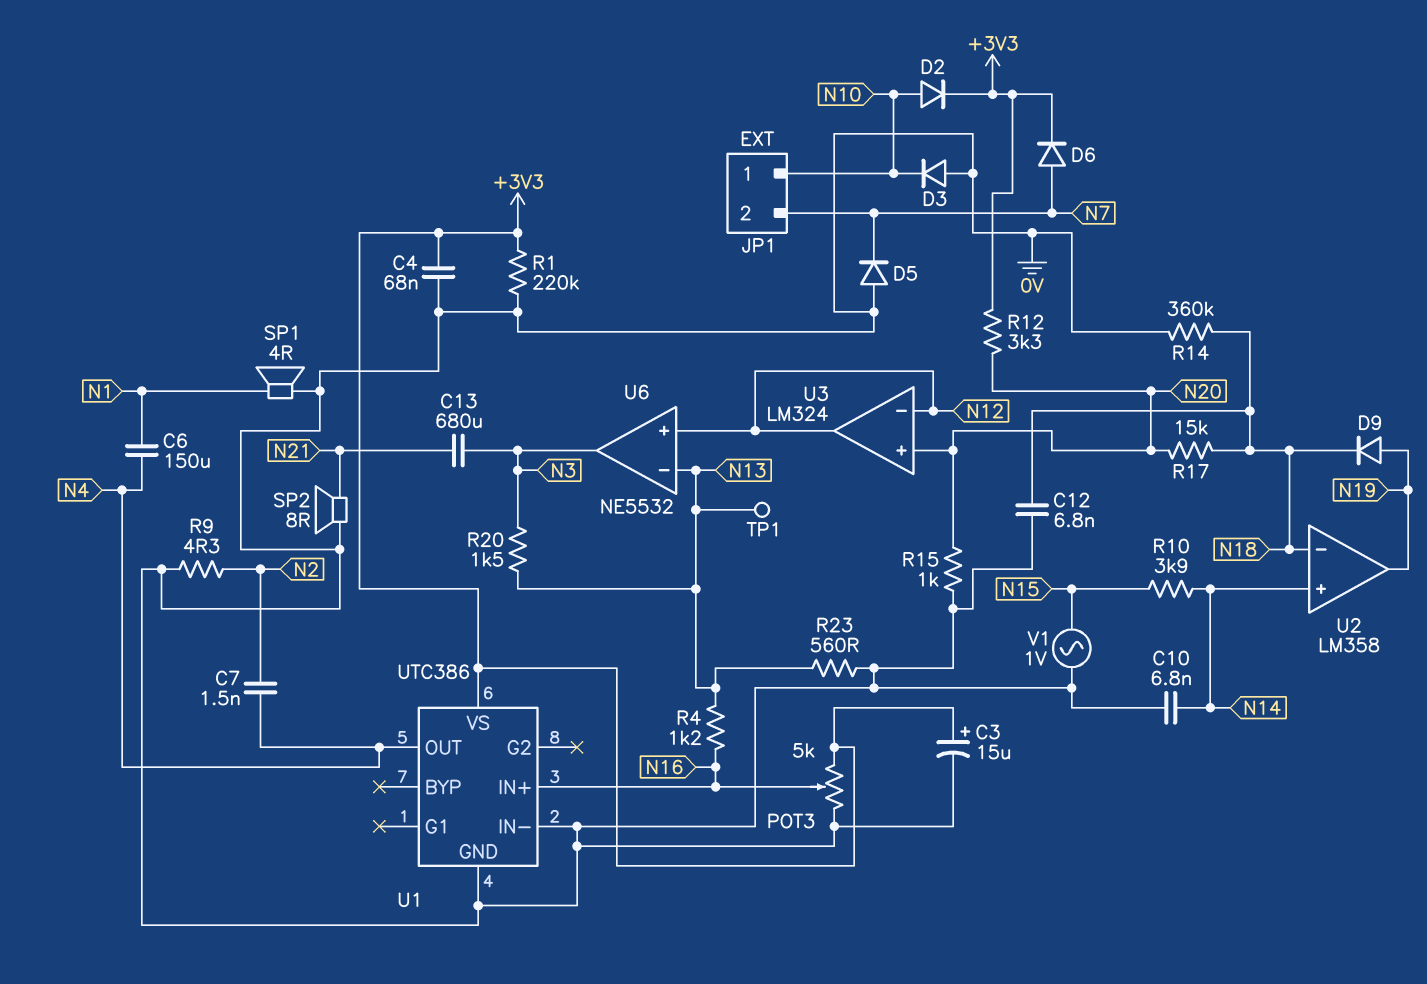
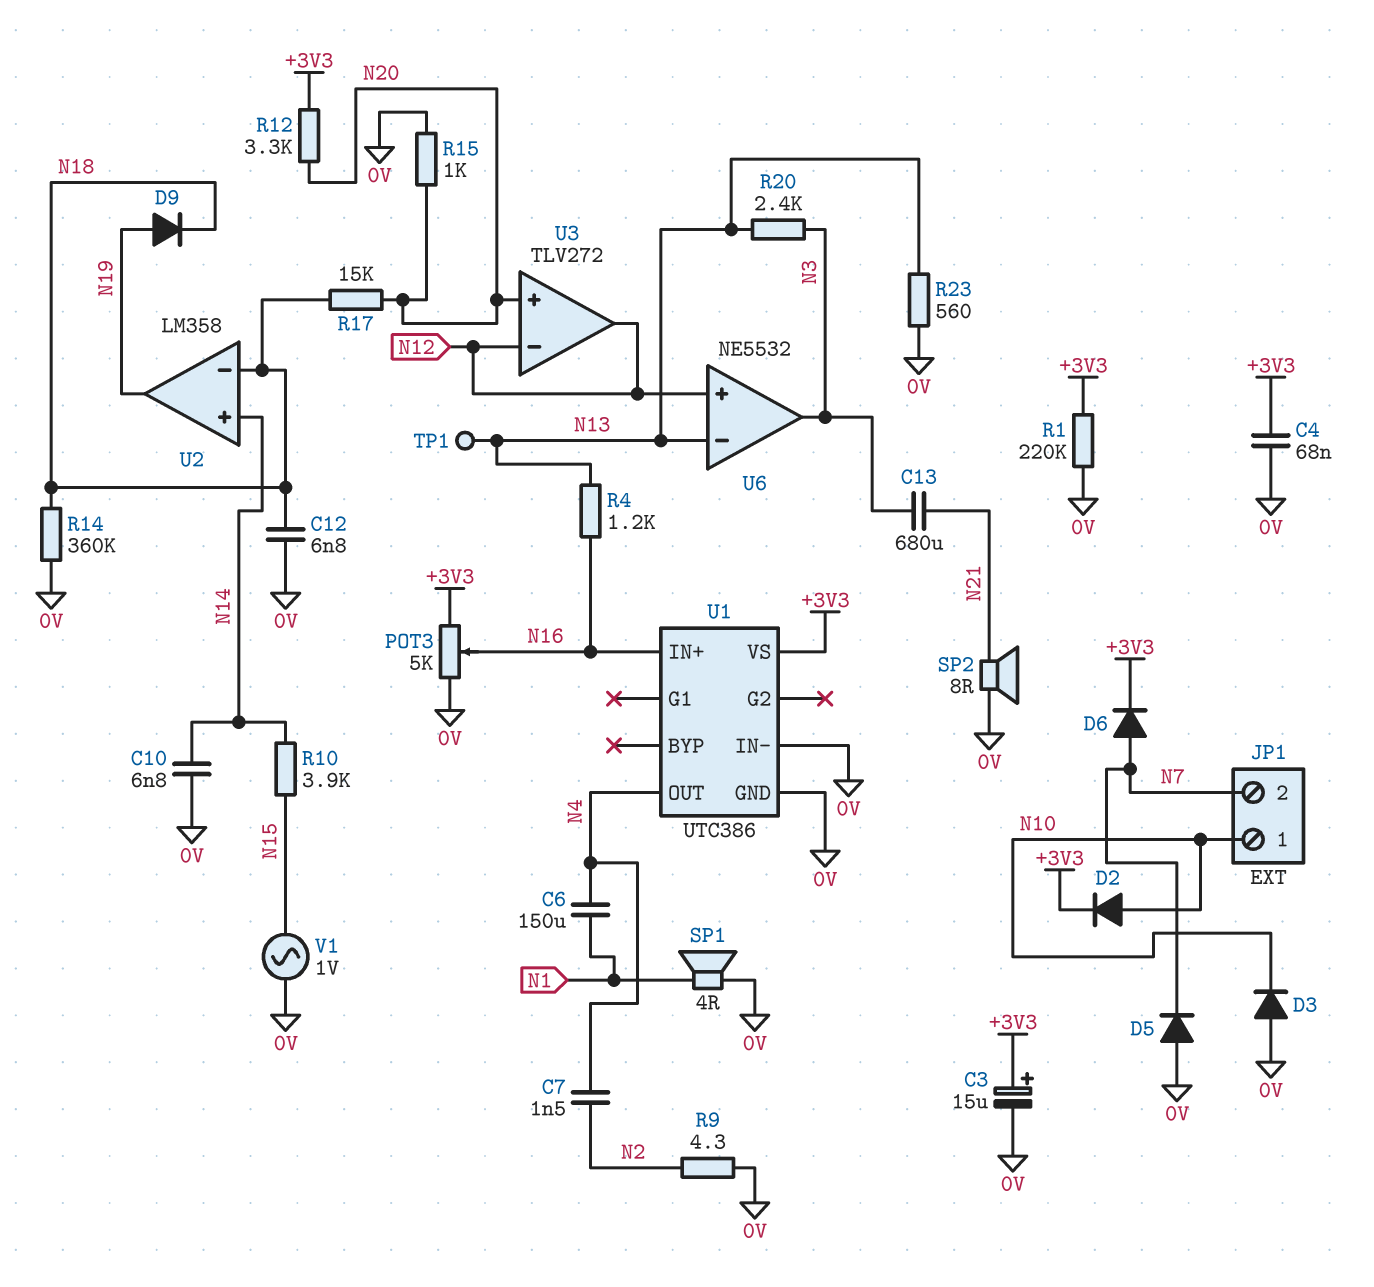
R20: 1.5k (N3, N13) -> 2.4k (N3, N13)
U3: LM324 -> TLV272

